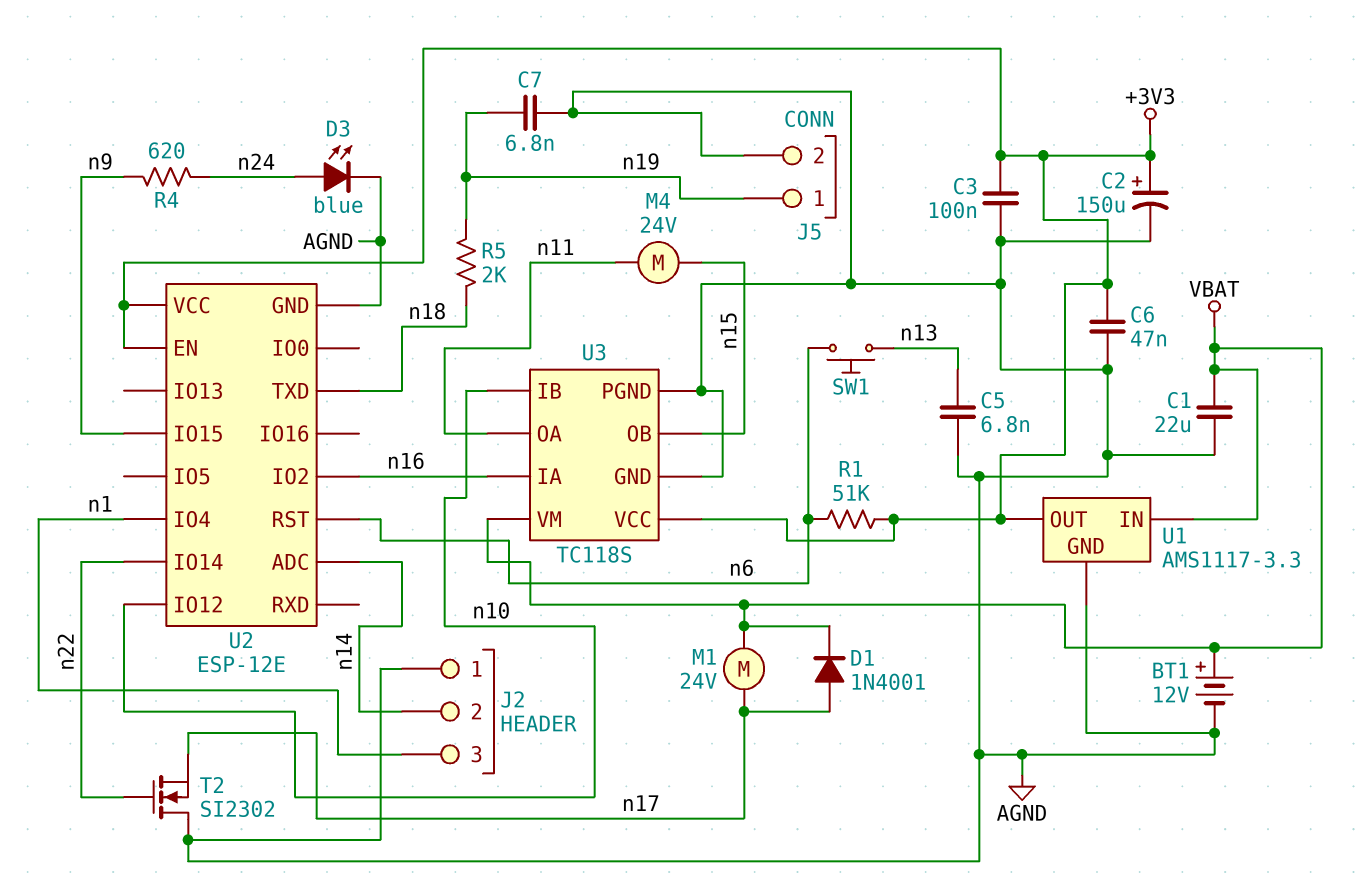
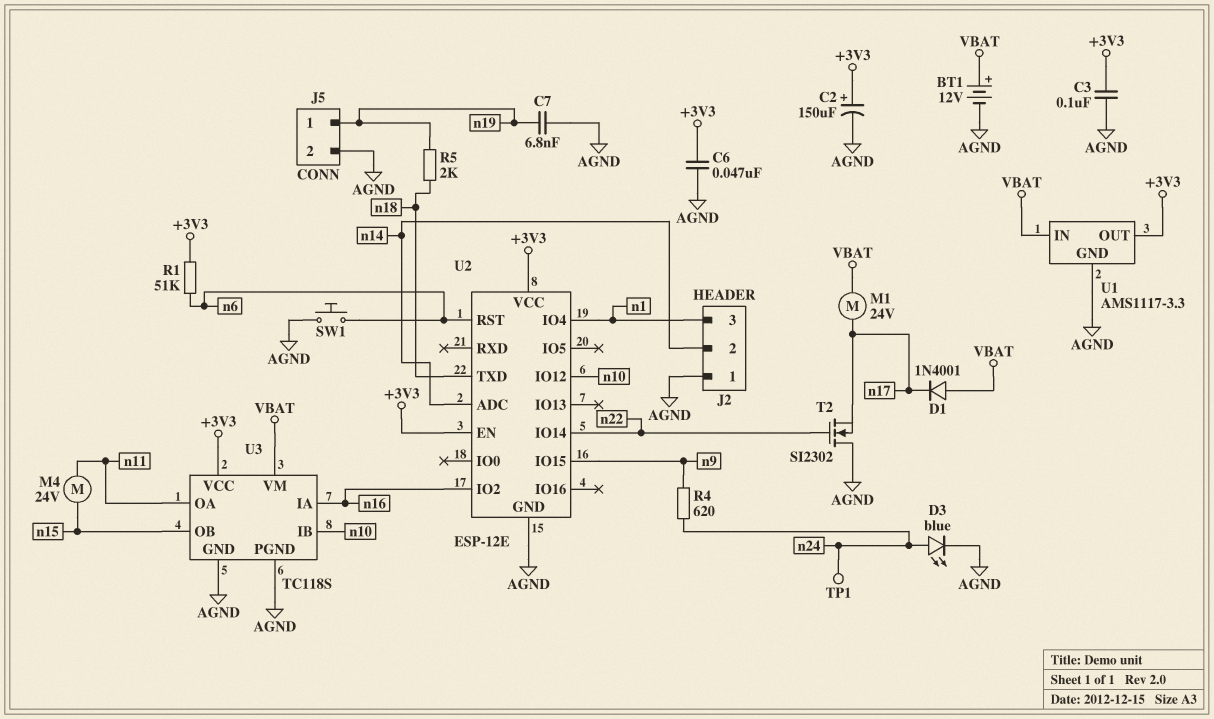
C1: 22uF (AGND, VBAT) -> none
C5: 6.8nF (AGND, n13) -> none
D1: diode 1N4001 (A n17, K VBAT) -> diode 1N4001 (A VBAT, K n17)
SW1: button (n6, n13) -> button (AGND, n6)
TP1: none -> test point (n24)

